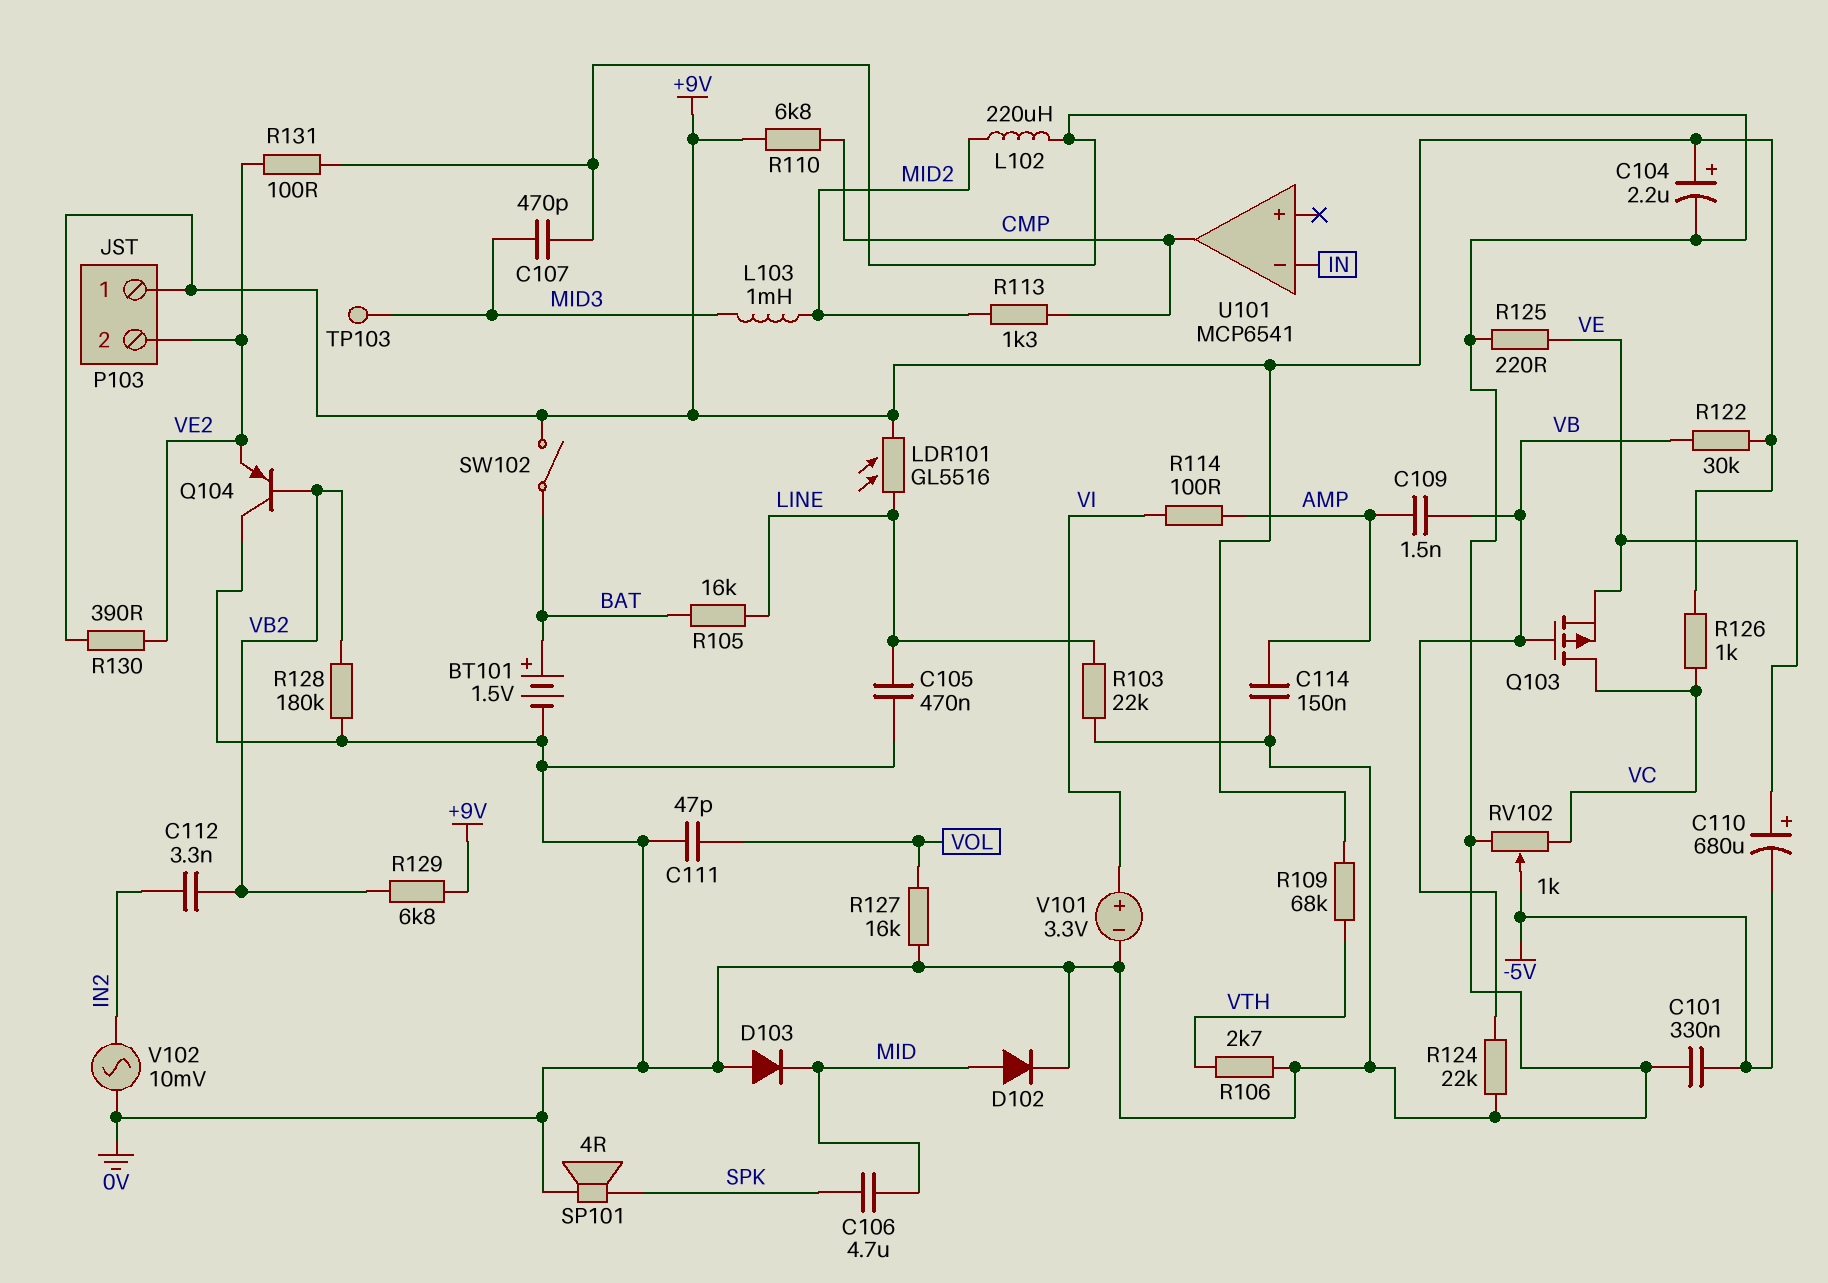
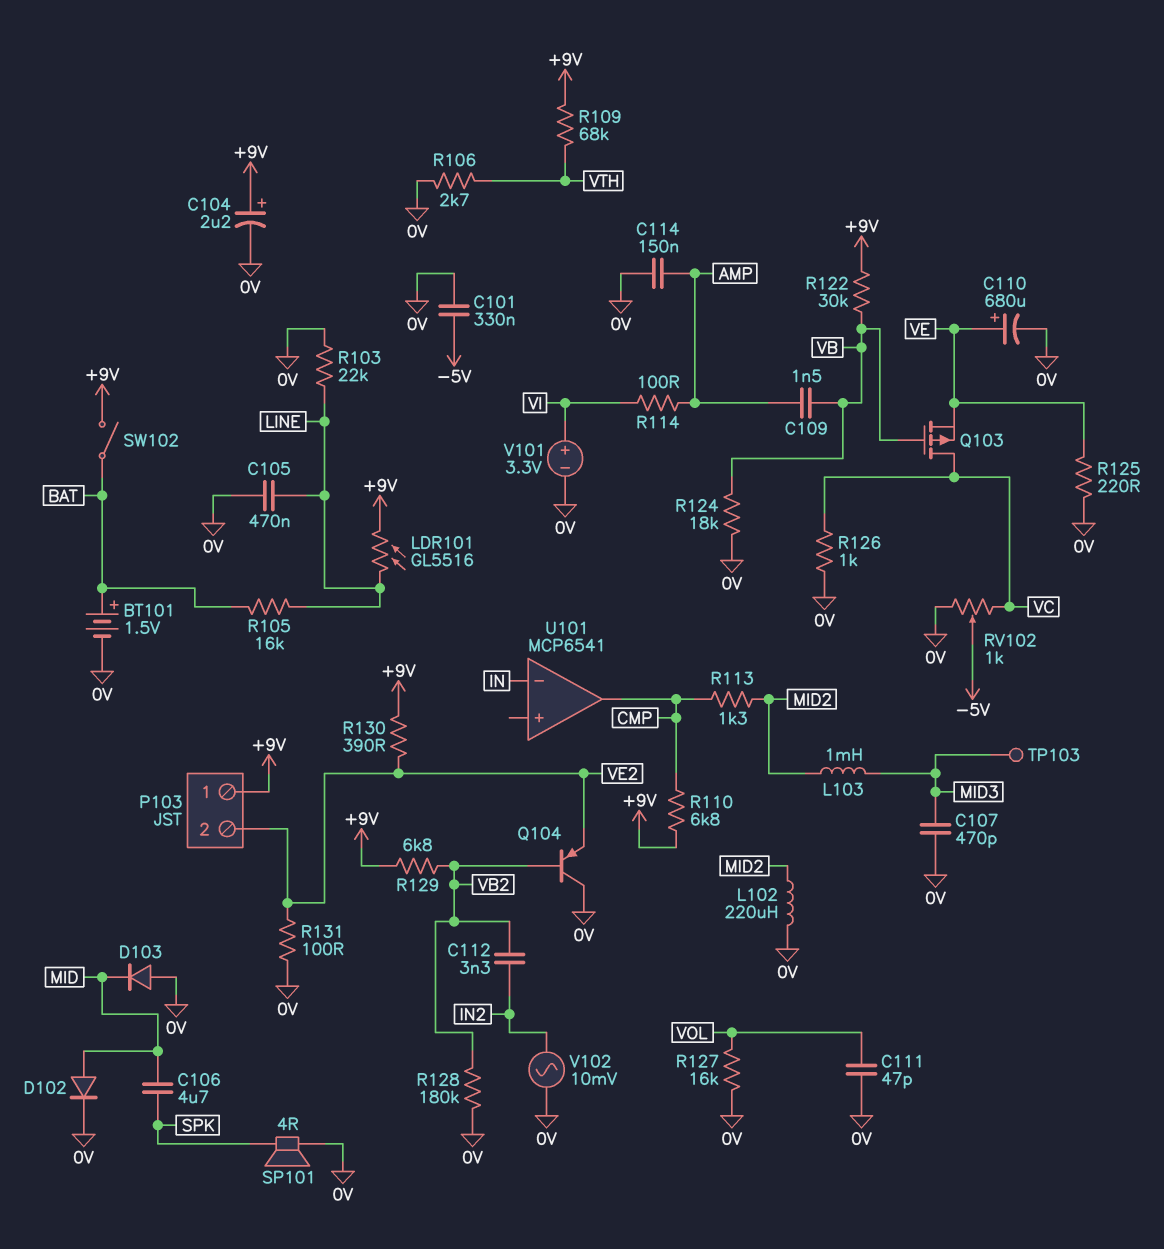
C110: 680uF (plus VE, minus -5V) -> 680uF (plus VE, minus 0V)
R124: 22k (0V, VB) -> 18k (0V, VB)
R126: 1k (+9V, VC) -> 1k (0V, VC)

